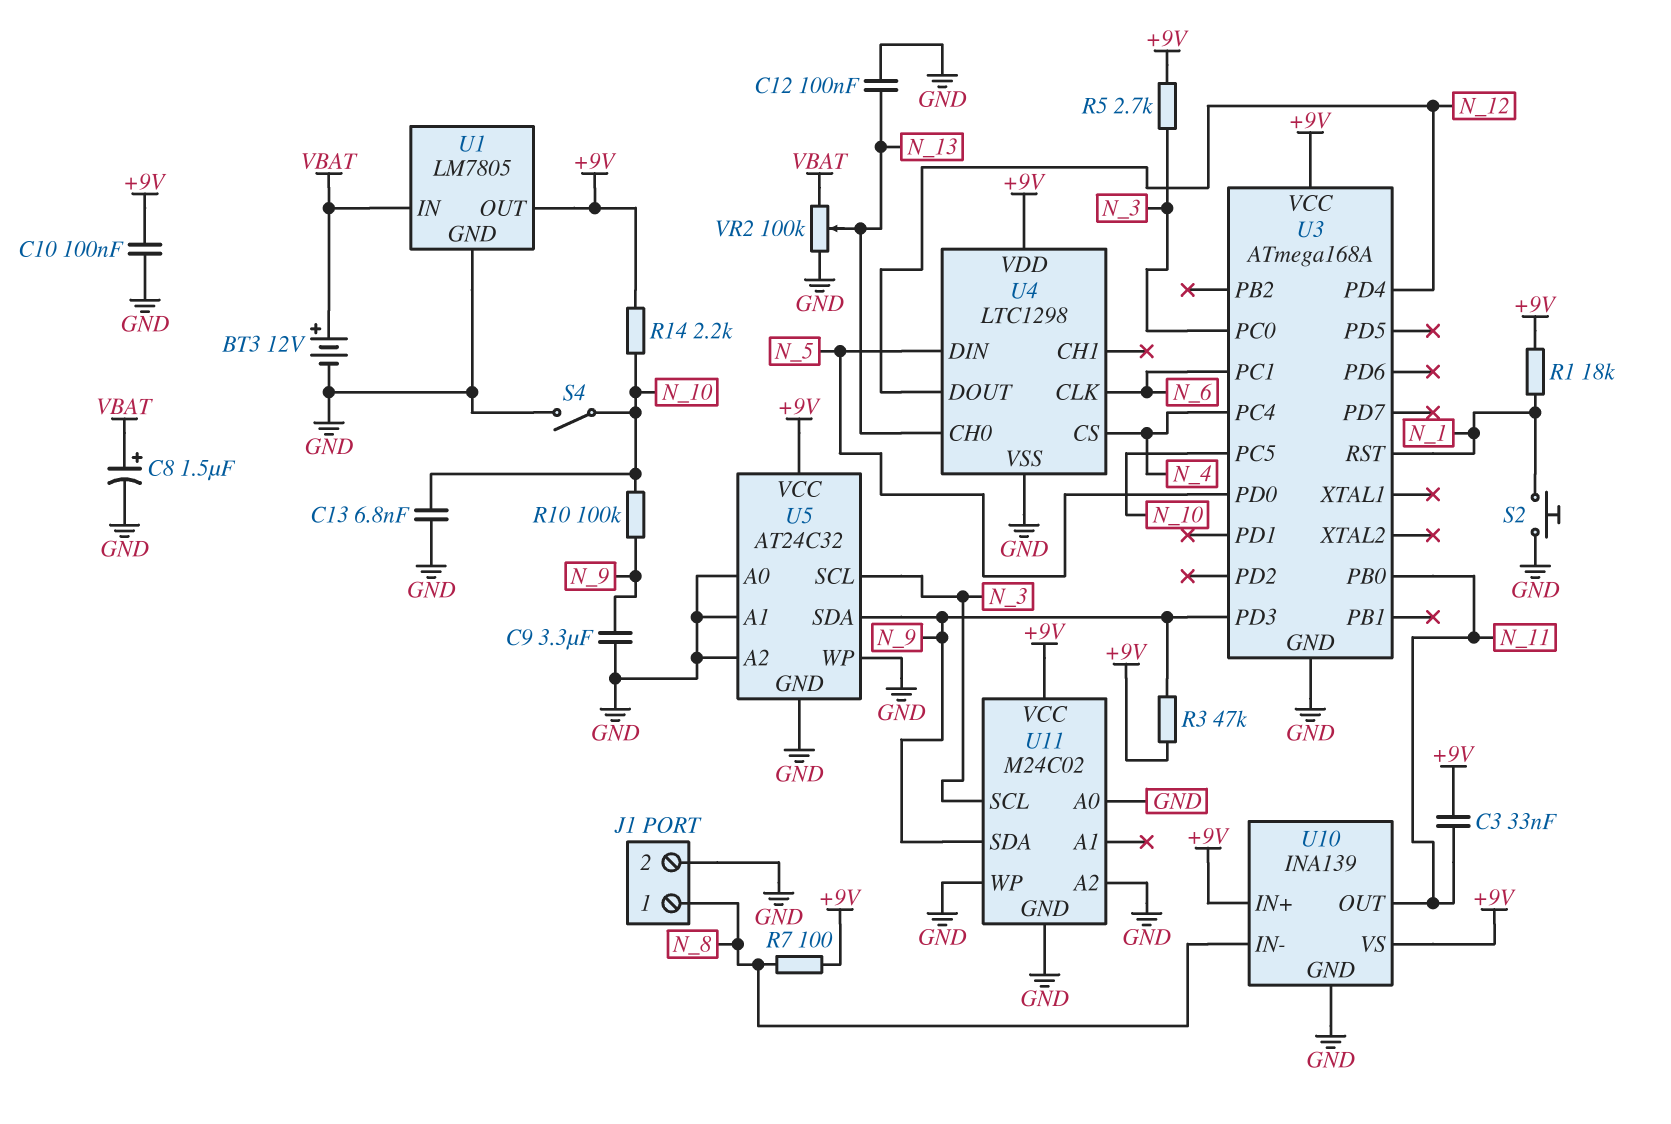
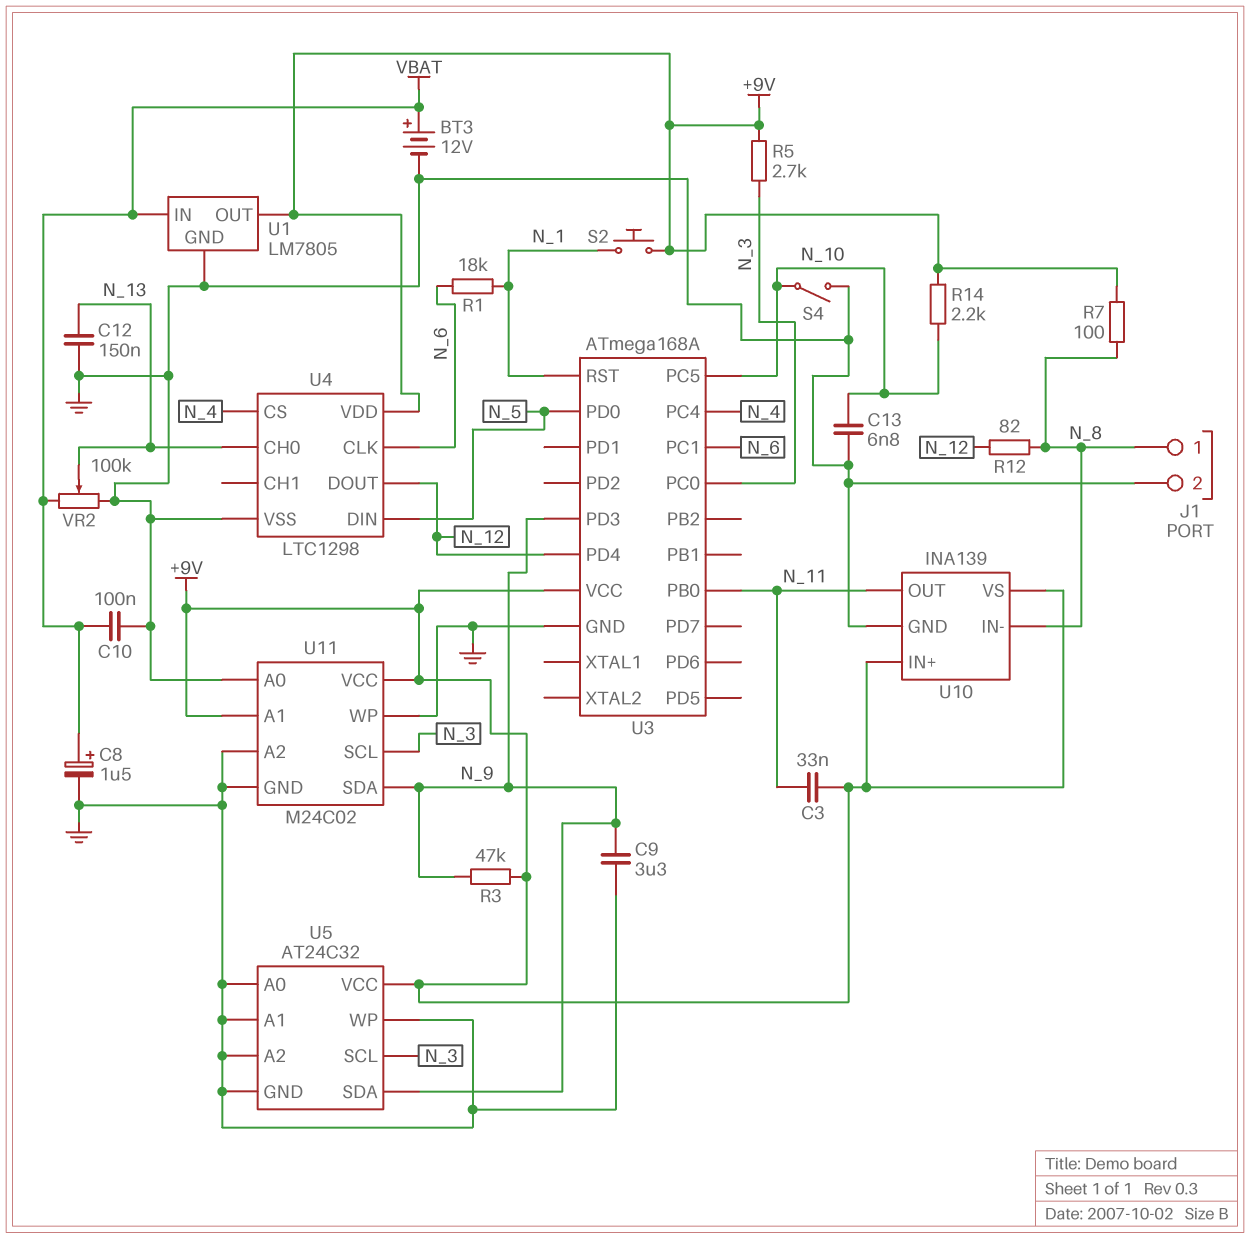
C10: 100nF (+9V, GND) -> 100nF (GND, VBAT)
C12: 100nF (GND, N_13) -> 150nF (GND, N_13)
R1: 18k (+9V, N_1) -> 18k (N_1, N_6)
R10: 100k (N_9, N_10) -> none
R12: none -> 82 (N_8, N_12)
S2: button (GND, N_1) -> button (+9V, N_1)
U11 pin A1: none -> +9V

